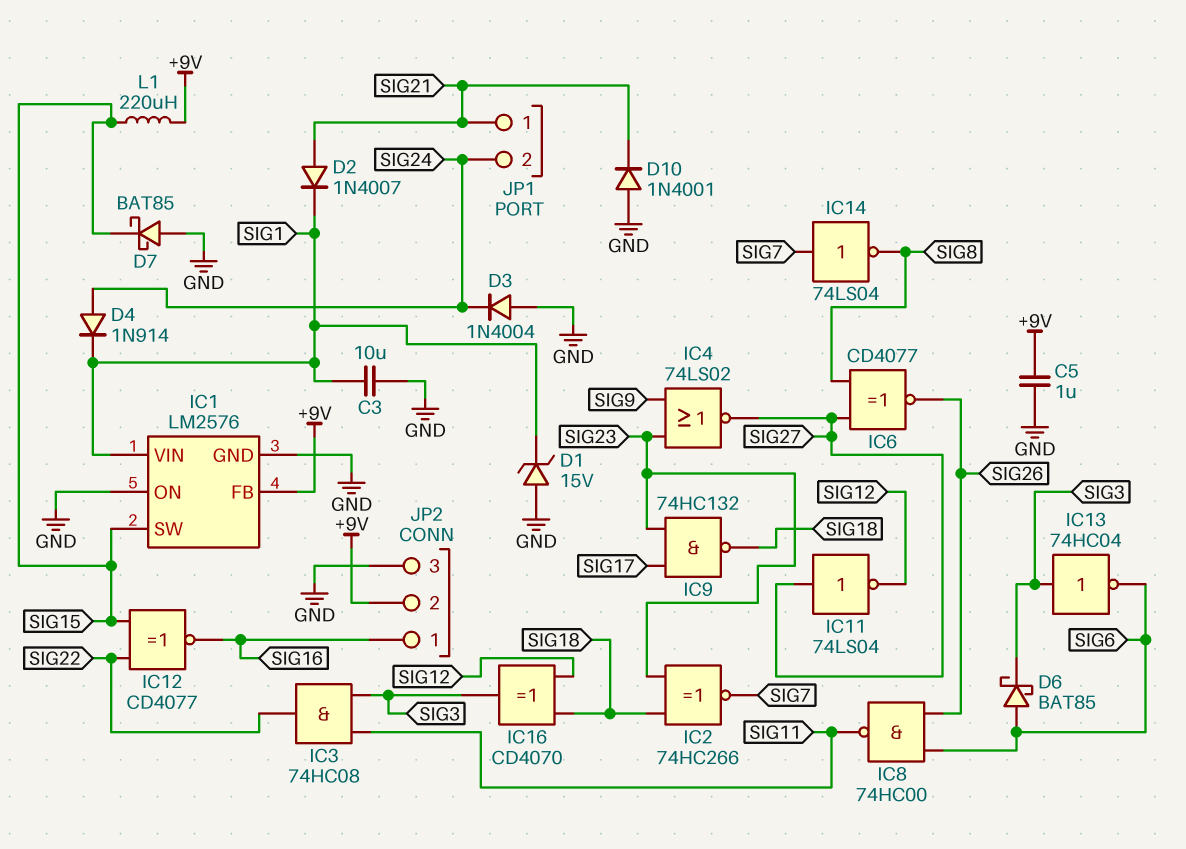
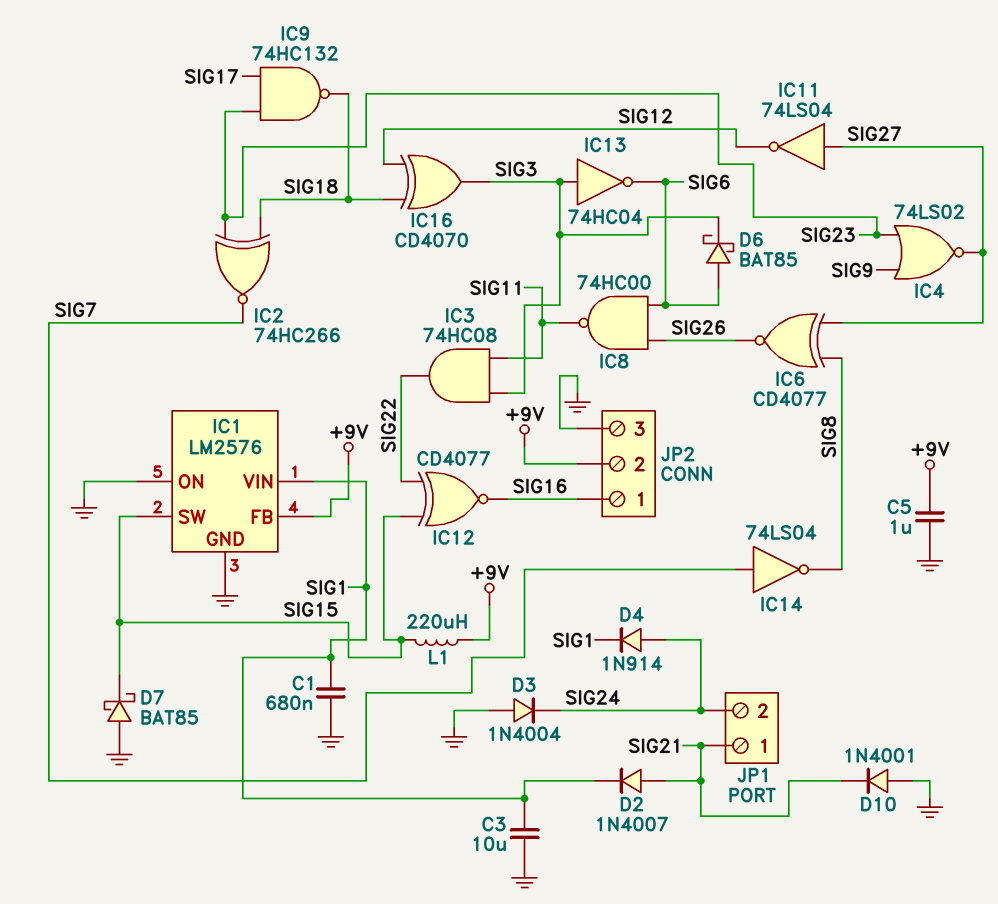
C1: none -> 680nF (GND, SIG1)
D1: zener 15V (A GND, K SIG1) -> none

